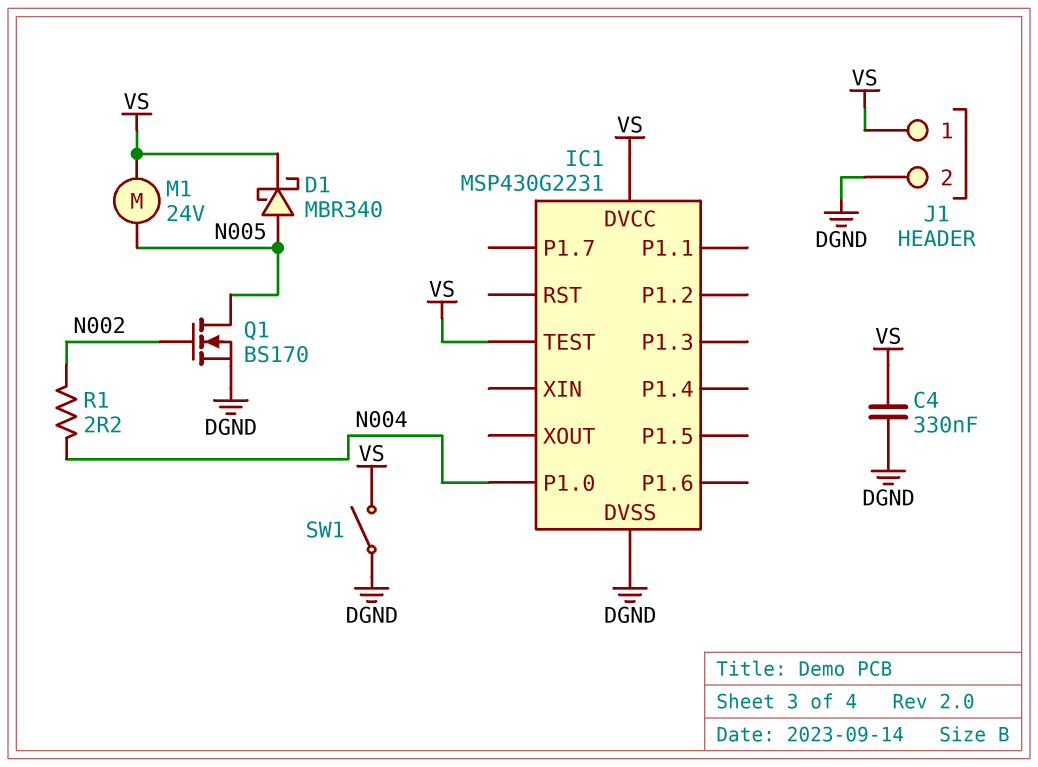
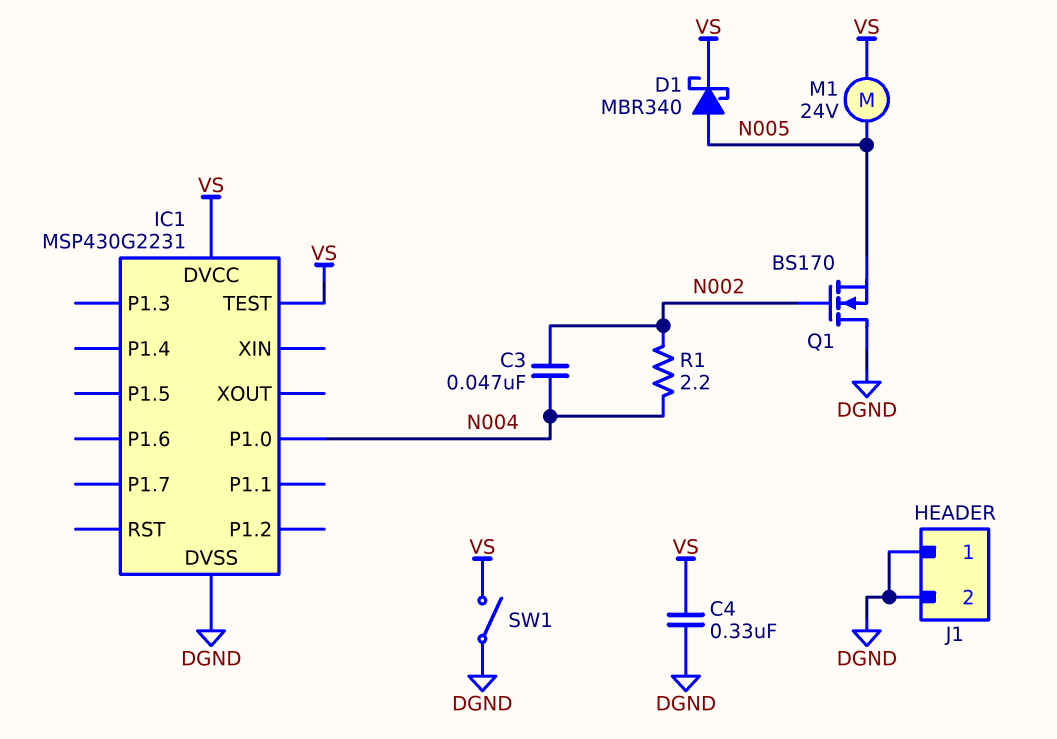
C3: none -> 47nF (N002, N004)
J1 pin 1: VS -> DGND
Q1: NMOS BS170 (G N002, D N005, S DGND) -> NMOS BS170 (G N002, D DGND, S N005)

